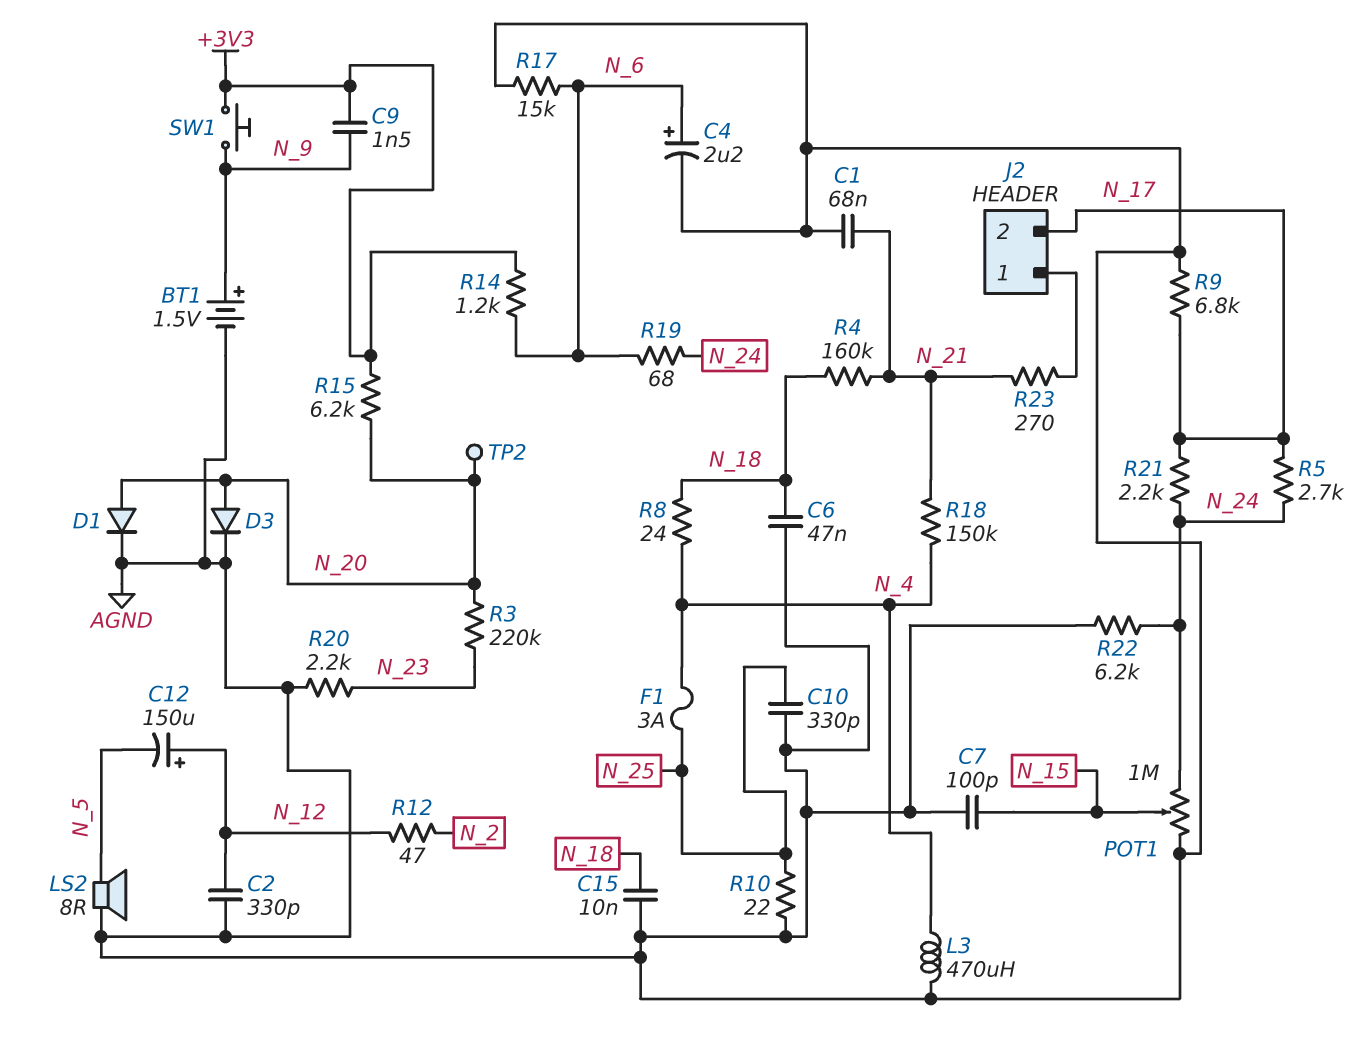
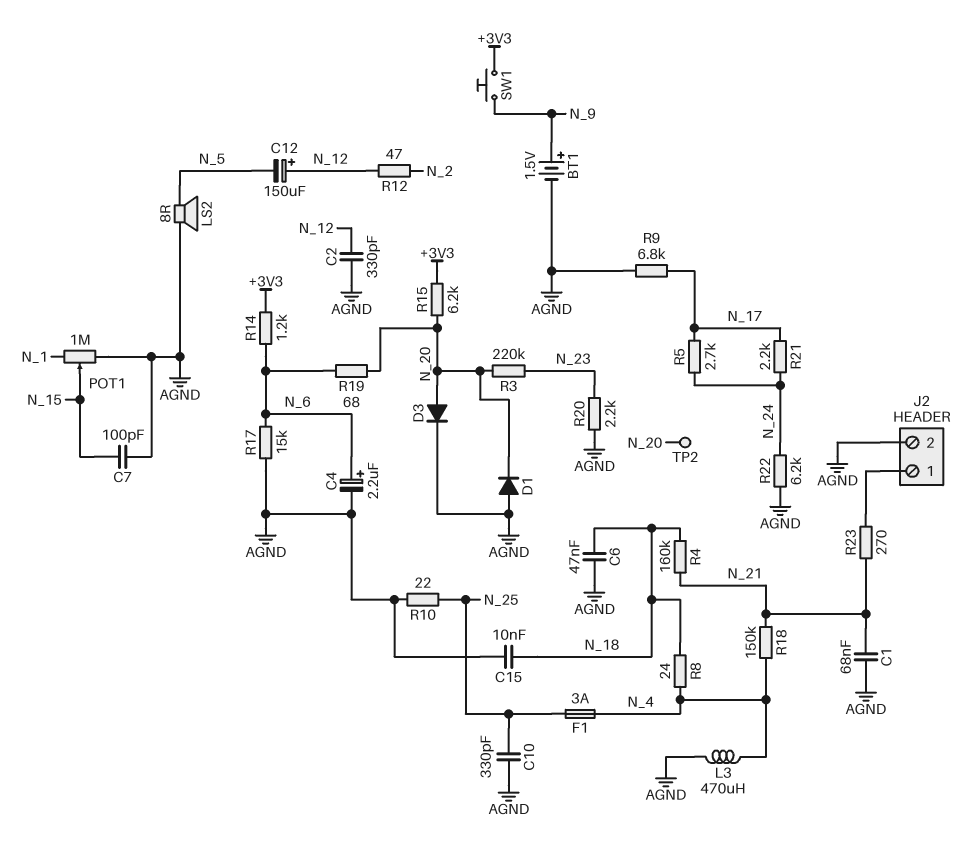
C9: 1.5nF (+3V3, N_9) -> none
D1: diode (A N_20, K AGND) -> diode (A AGND, K N_20)
J2 pin 2: N_17 -> AGND
POT1: 1M (AGND, N_24, wiper N_15) -> 1M (AGND, N_1, wiper N_15)
R19: 68 (N_6, N_24) -> 68 (N_6, N_20)

